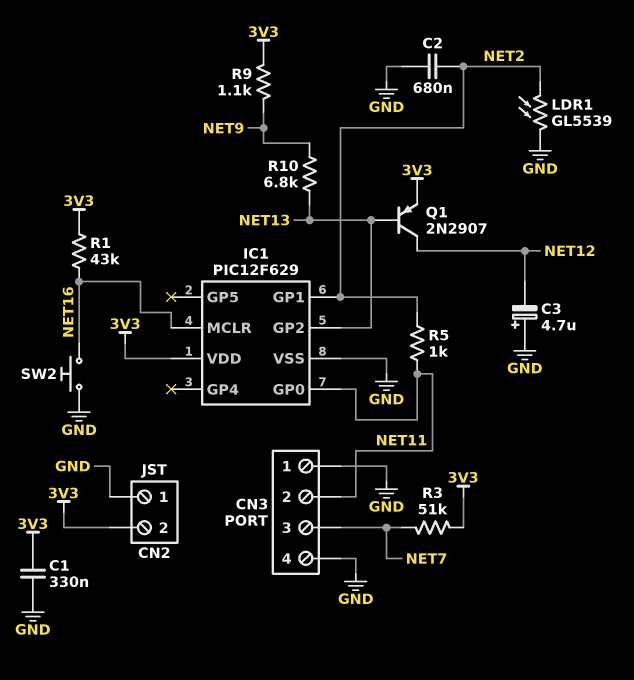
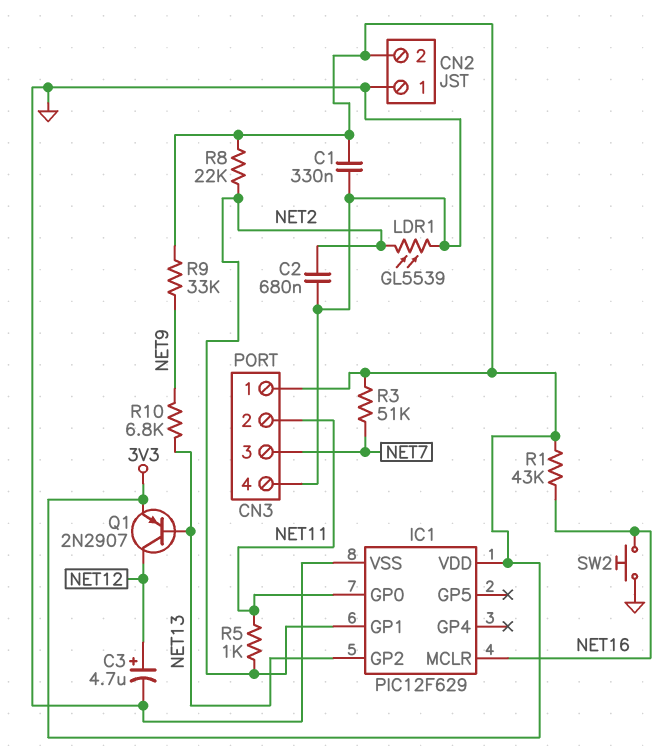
C3: 4.7uF (plus GND, minus NET12) -> 4.7uF (plus NET12, minus GND)
CN3 pin 1: GND -> 3V3
R8: none -> 22k (3V3, NET2)
R9: 1.1k (3V3, NET9) -> 33k (3V3, NET9)

